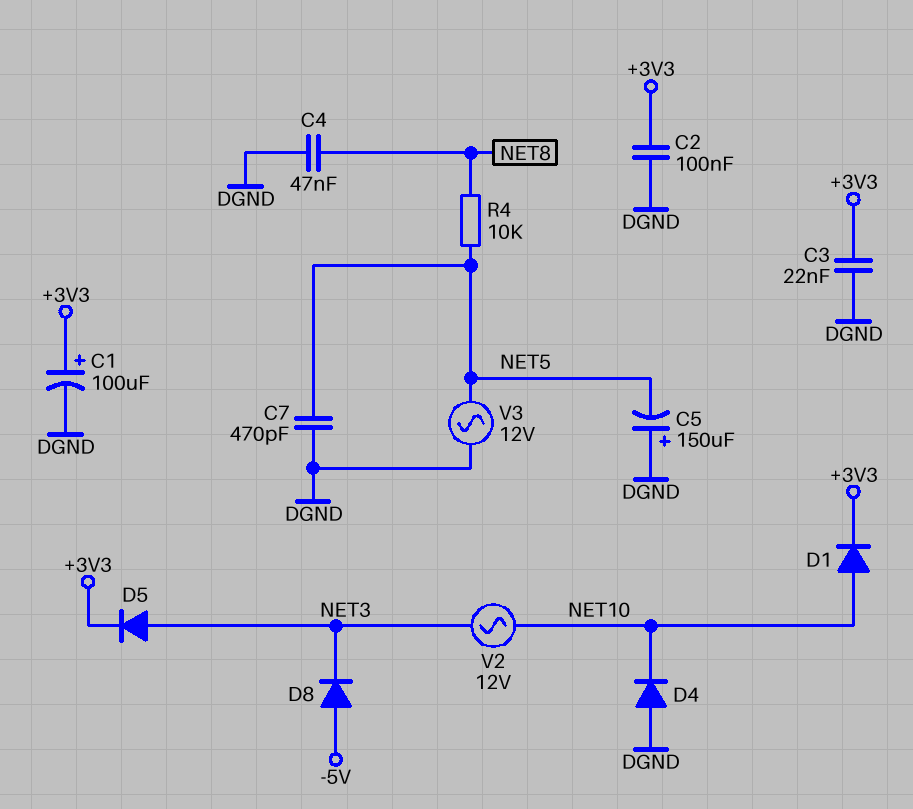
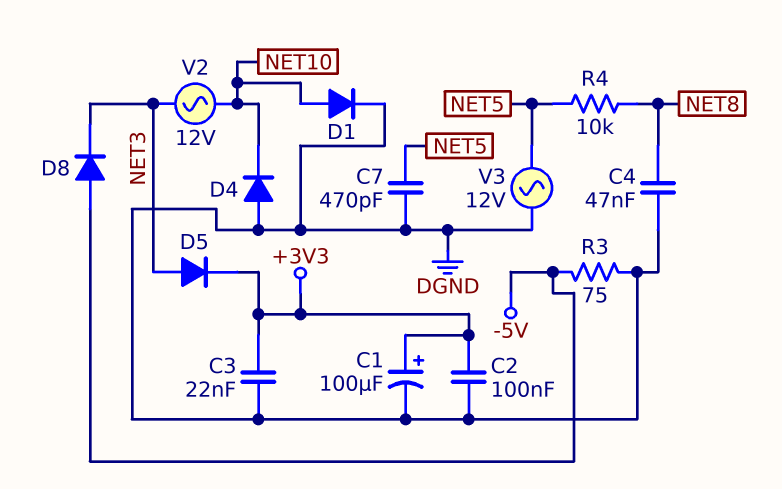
C5: 150uF (plus DGND, minus NET5) -> none
D1: diode (A NET10, K +3V3) -> diode (A NET10, K DGND)
R3: none -> 75 (-5V, DGND)

